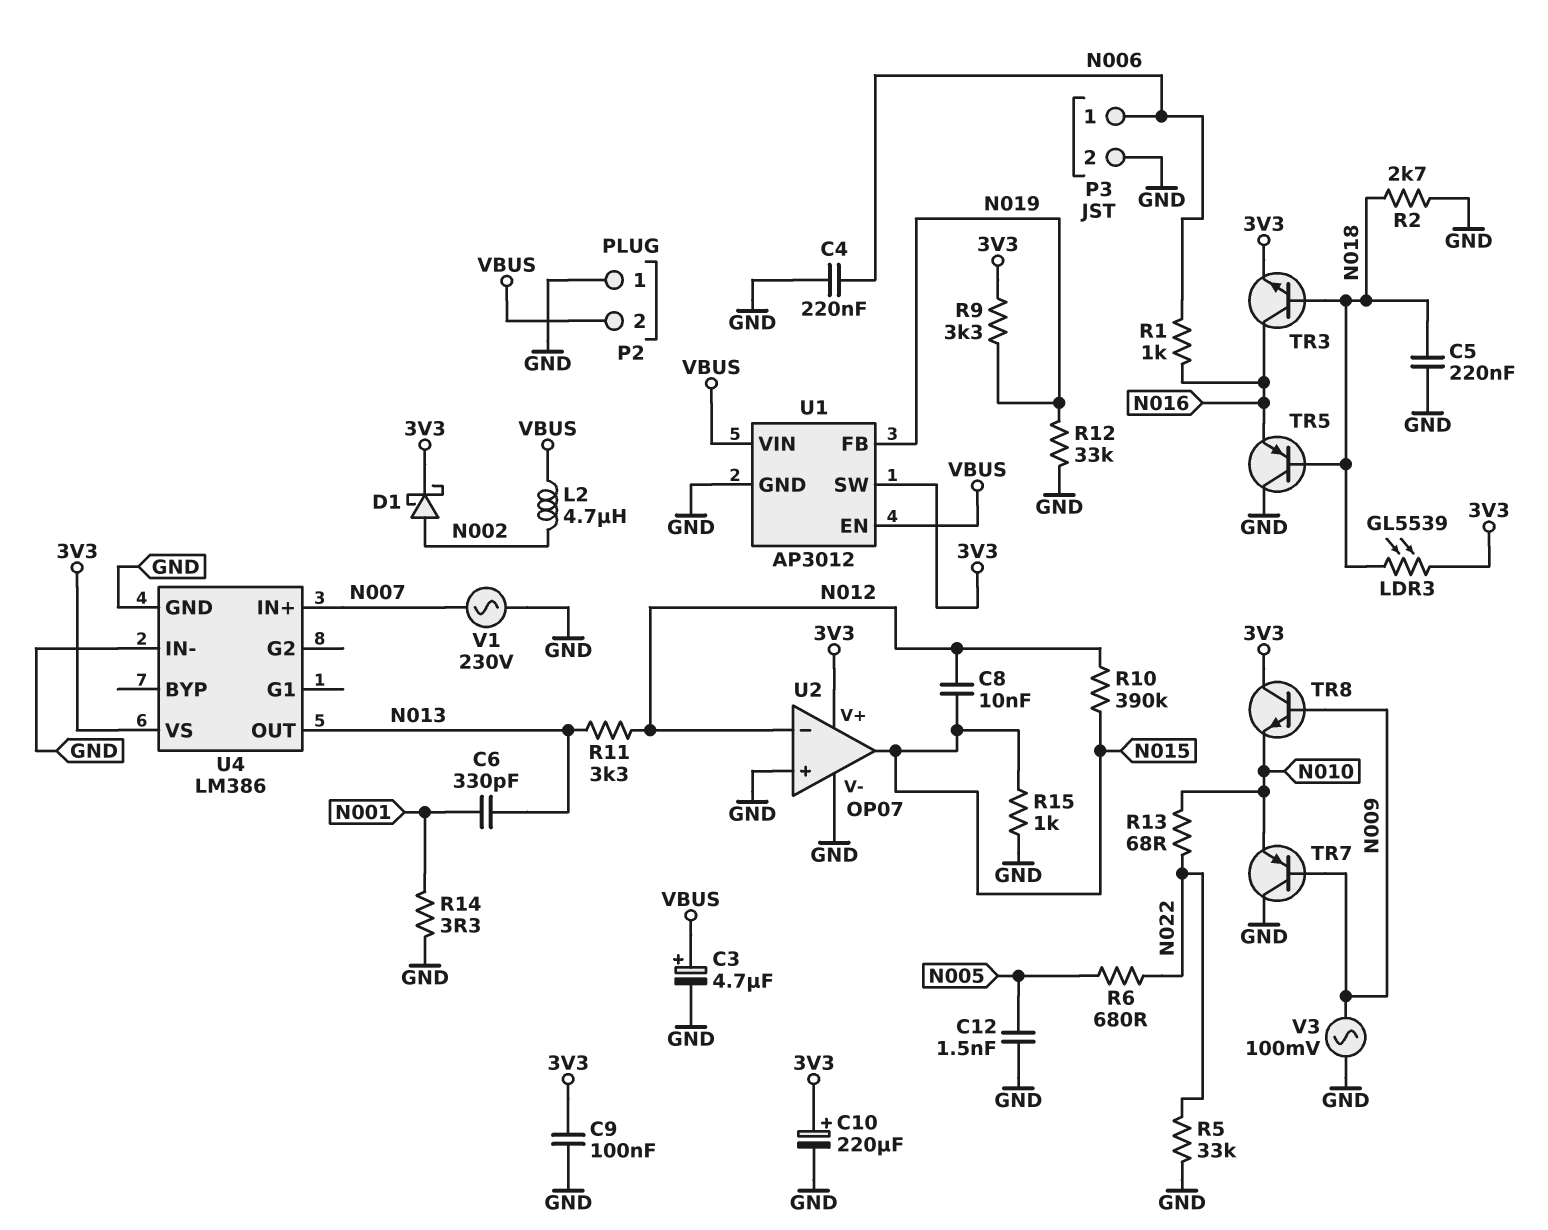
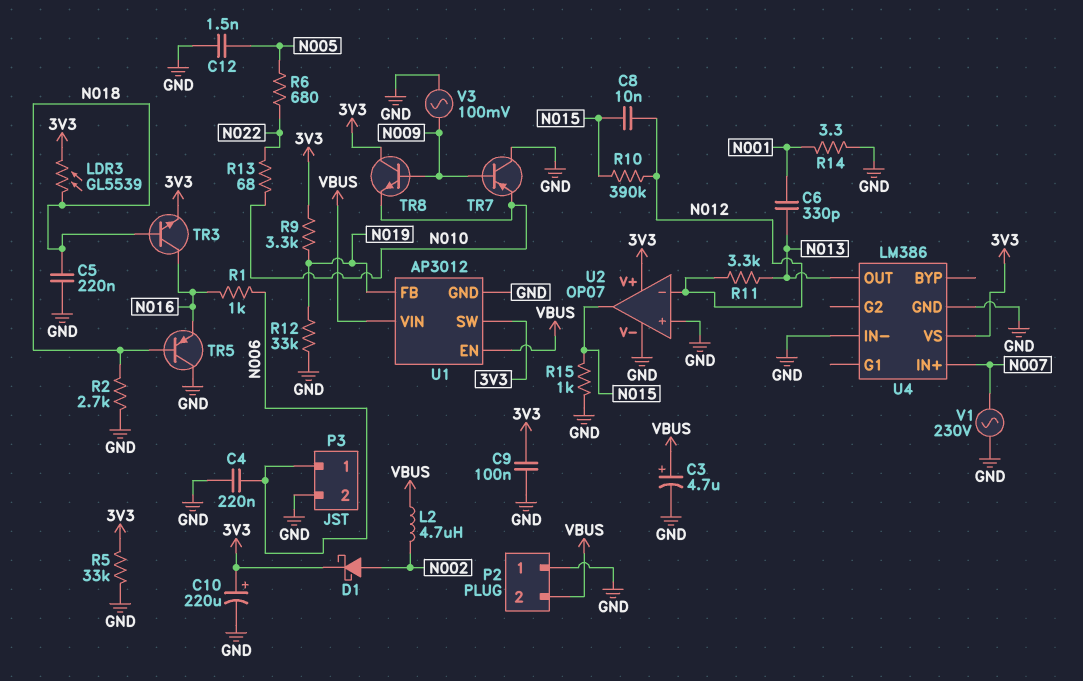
R5: 33k (GND, N022) -> 33k (3V3, GND)

